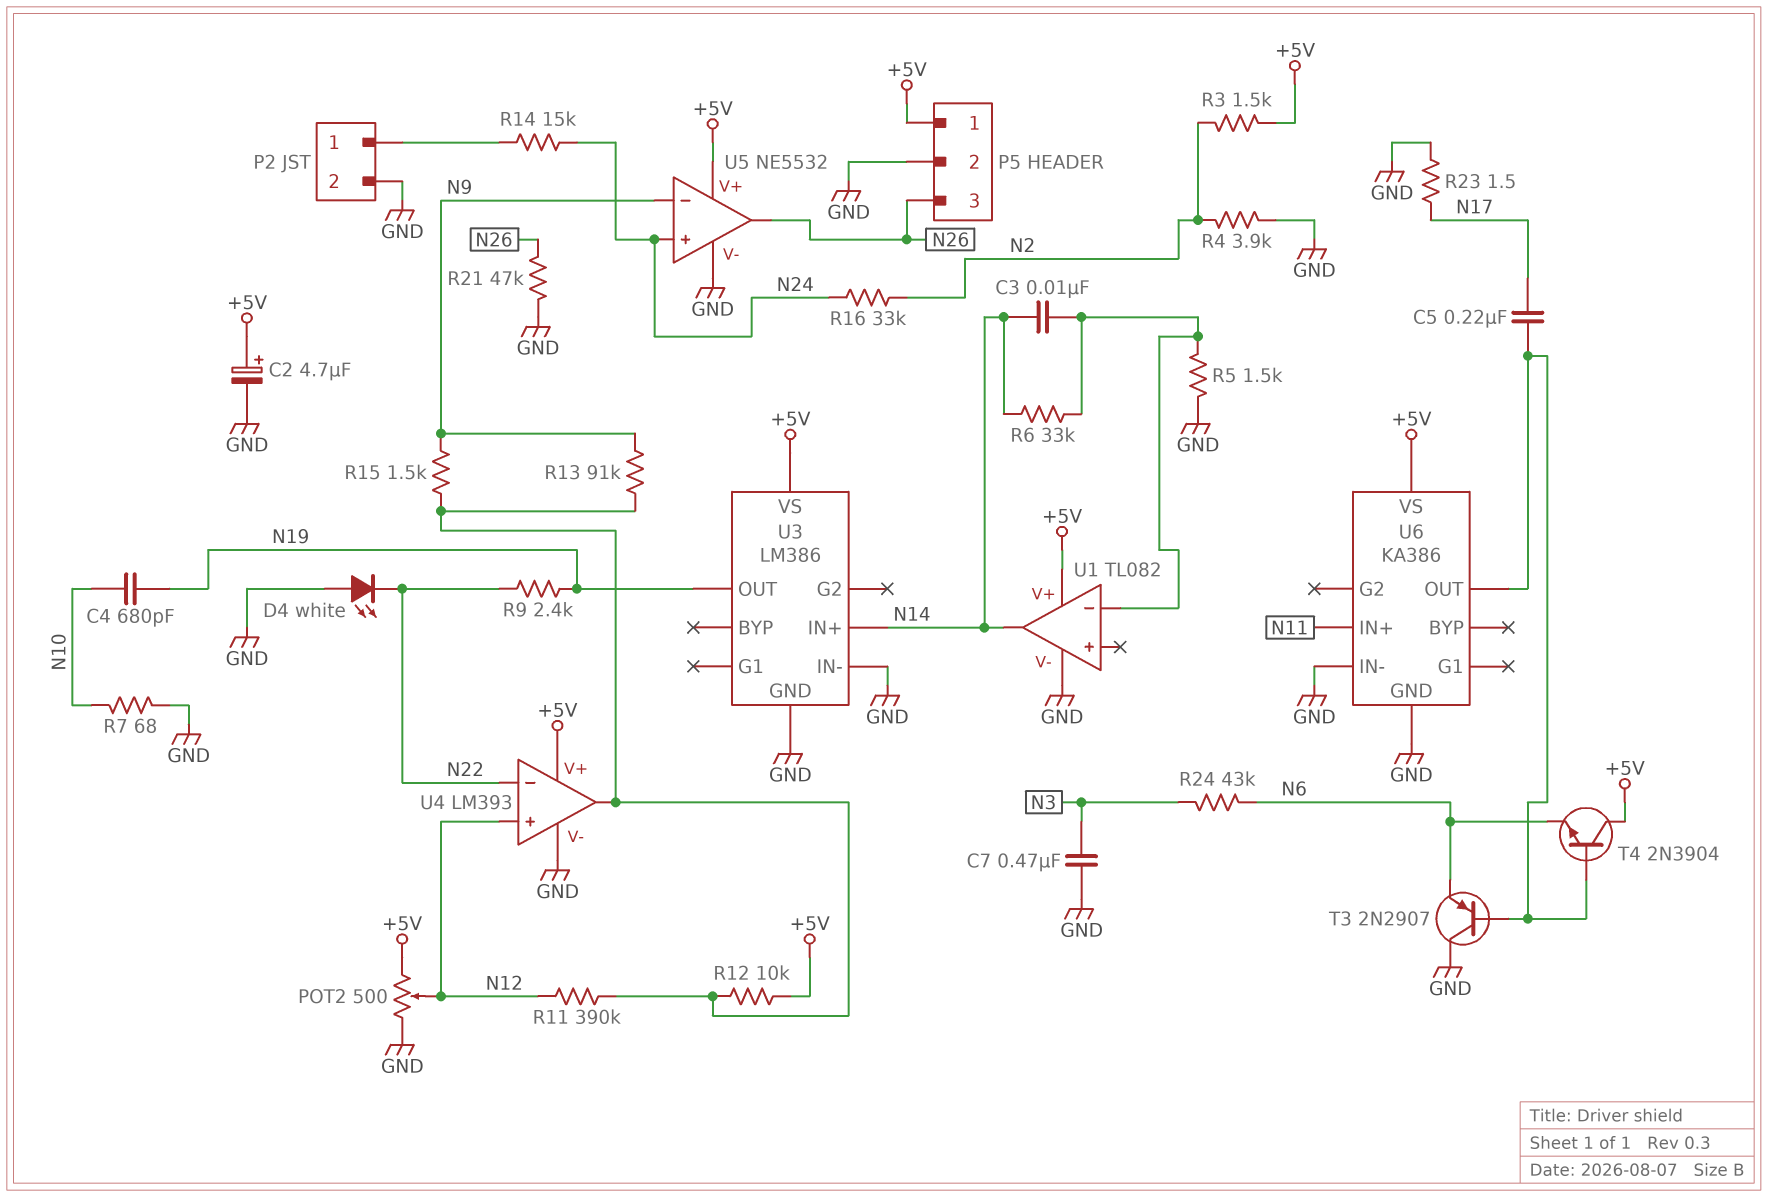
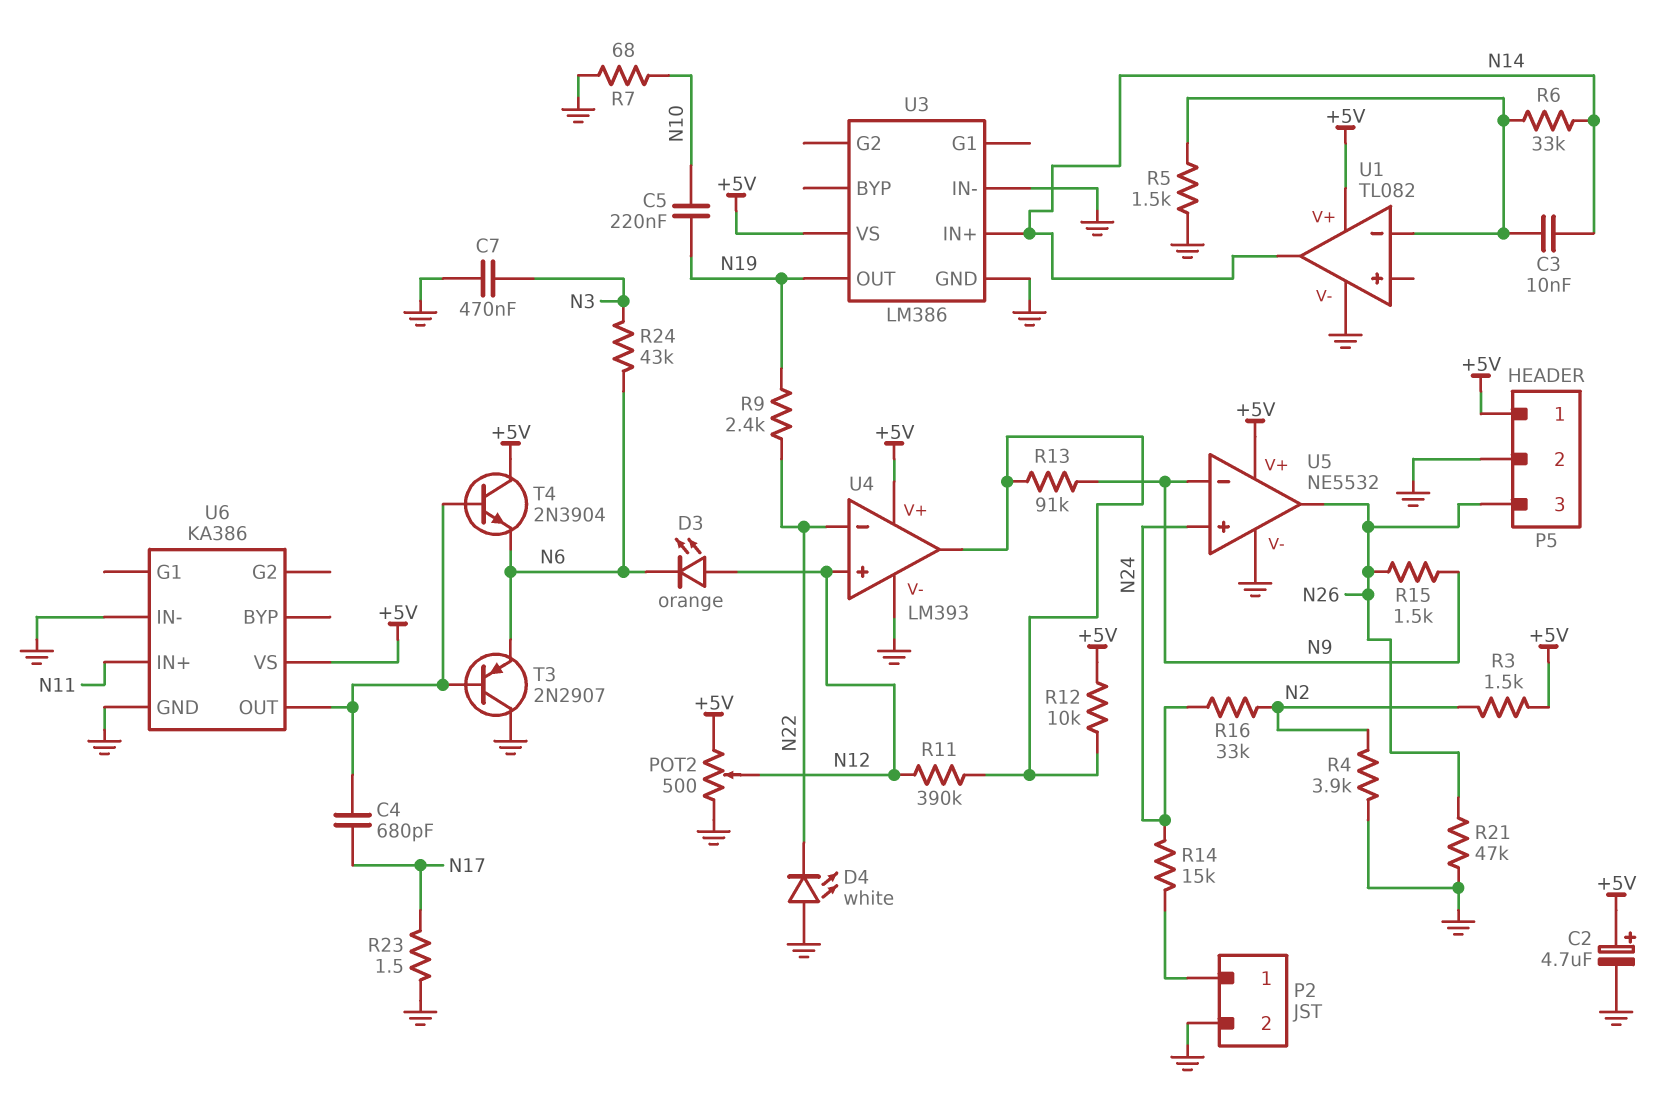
C4: 680pF (N10, N19) -> 680pF (N17, U6/OUT)
C5: 220nF (N17, U6/OUT) -> 220nF (N10, N19)
D3: none -> LED orange (A N12, K N6)
R15: 1.5k (N9, U4/out) -> 1.5k (N9, N26)

